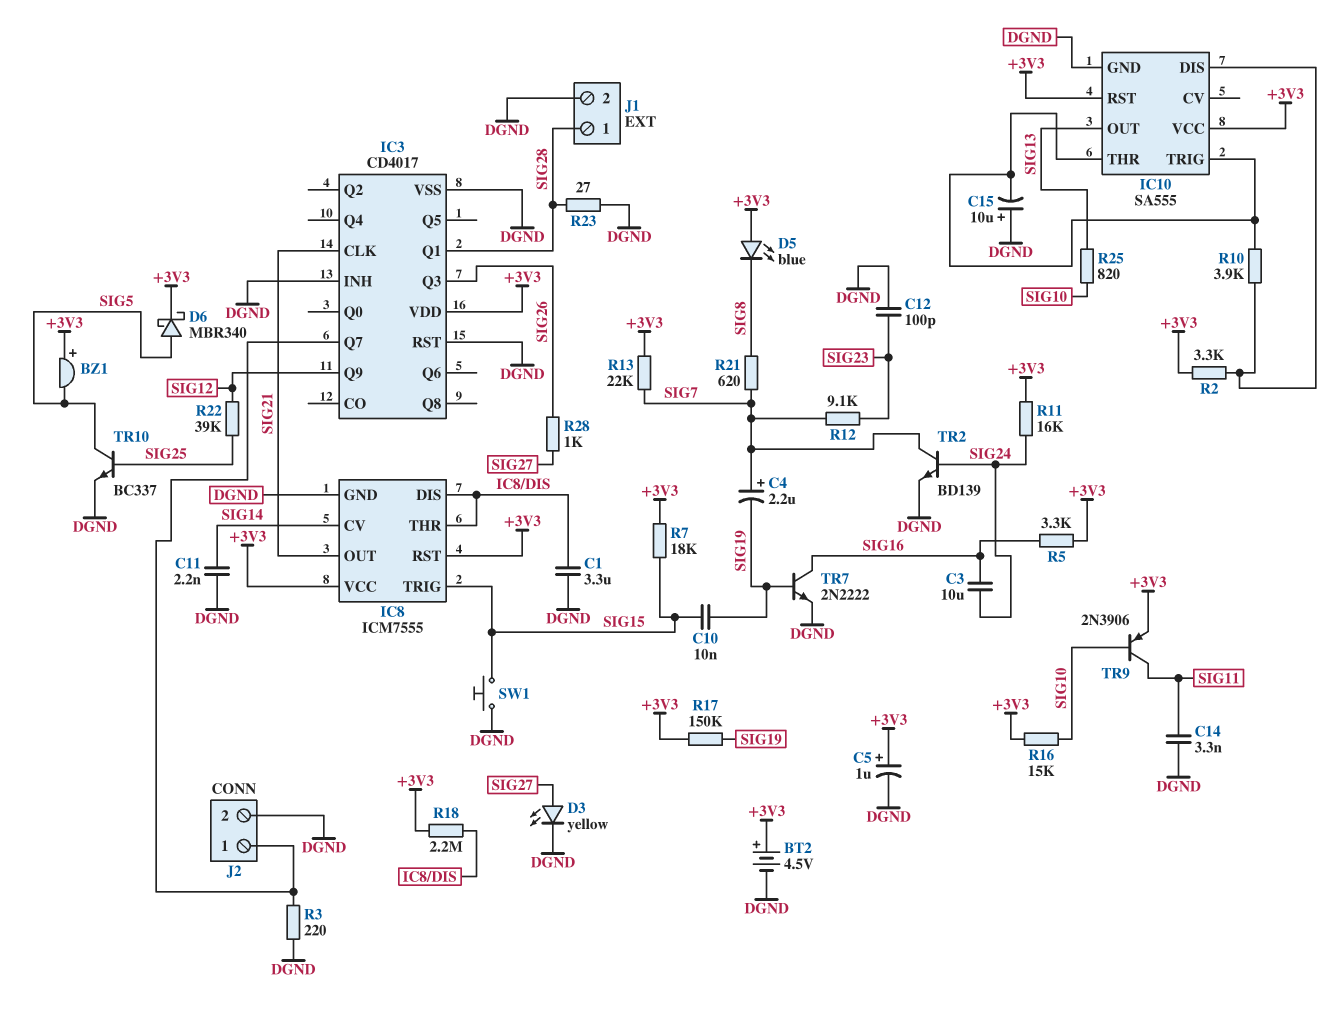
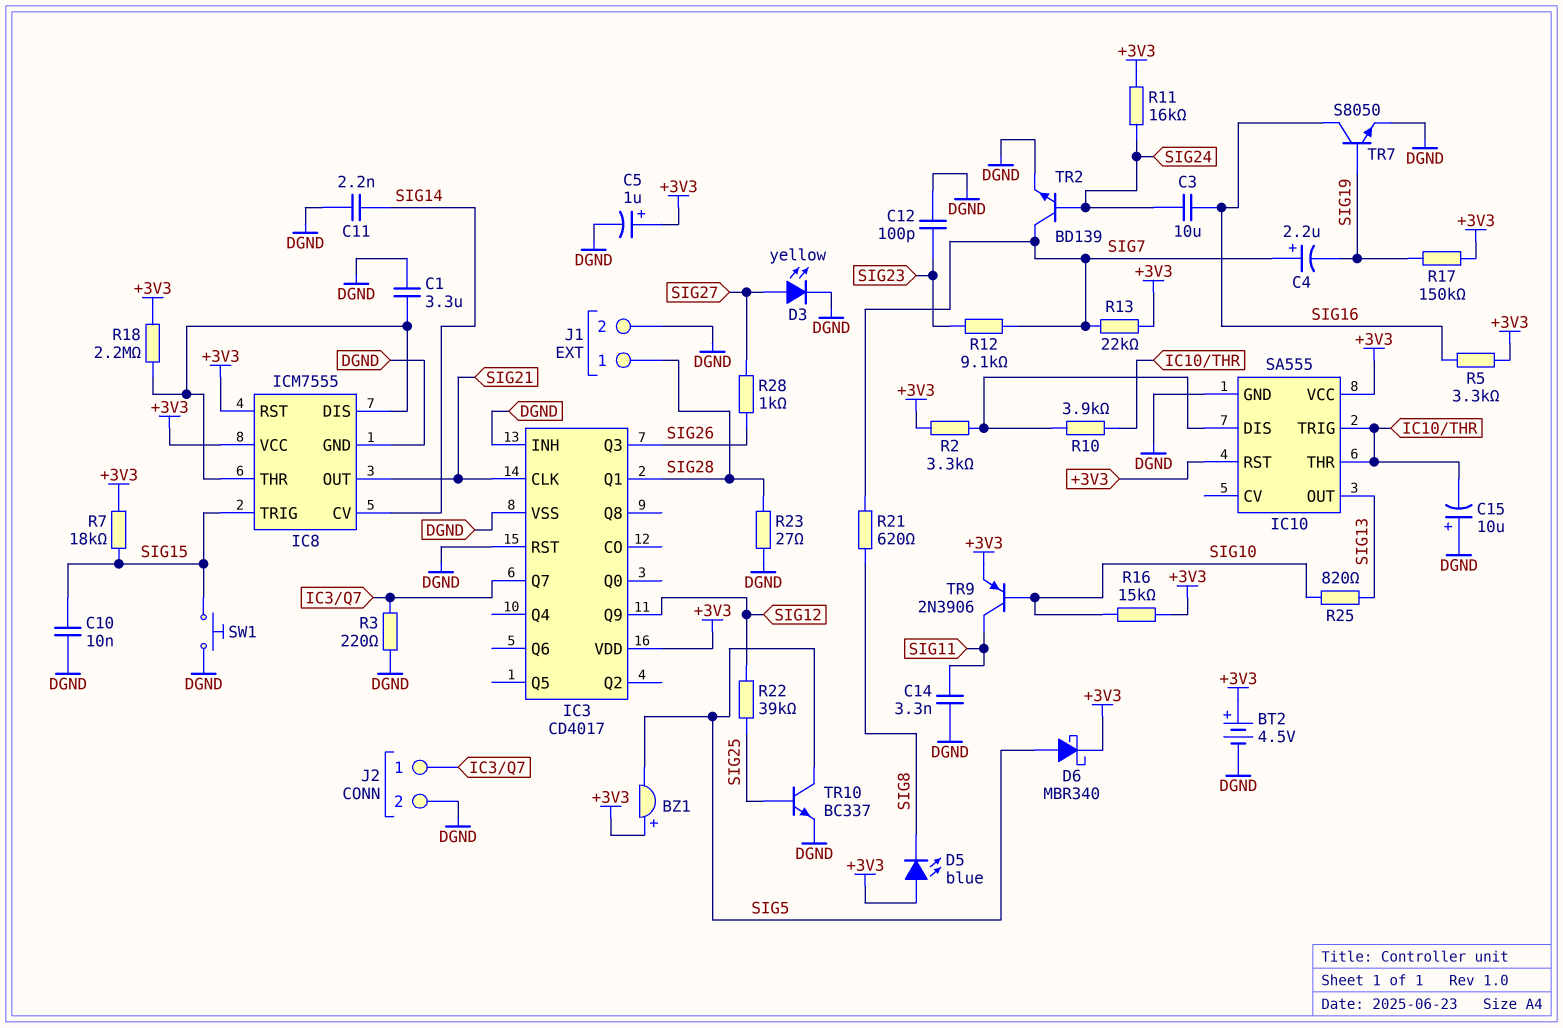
C10: 10nF (SIG15, SIG19) -> 10nF (DGND, SIG15)
TR7: NPN 2N2222 (B SIG19, C SIG16, E DGND) -> NPN S8050 (B SIG19, C SIG16, E DGND)

